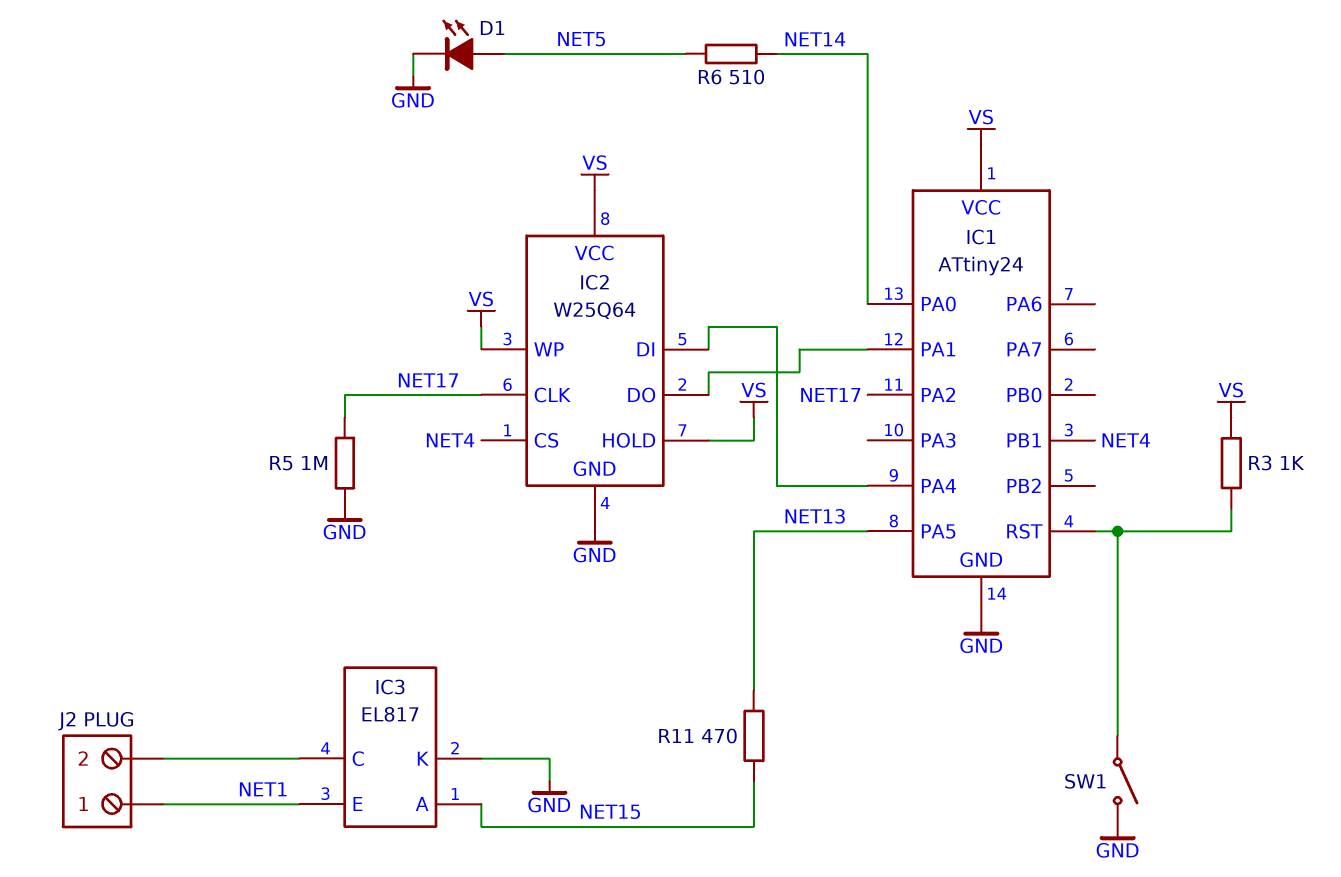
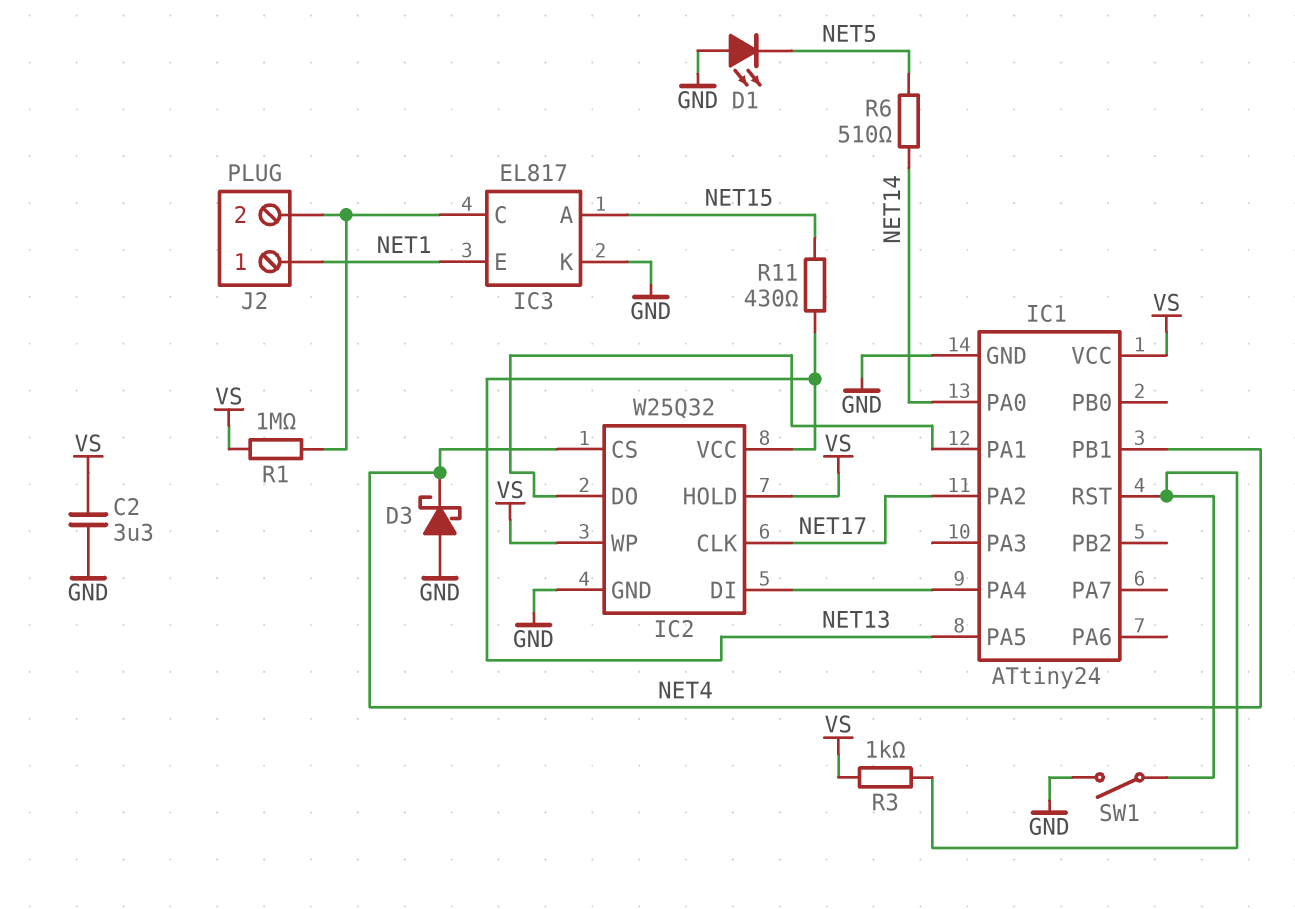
C2: none -> 3.3uF (GND, VS)
D1: LED (A NET5, K GND) -> LED (A GND, K NET5)
D3: none -> schottky (A GND, K NET4)
IC2: W25Q64 -> W25Q32
IC2 pin VCC: VS -> NET13
R1: none -> 1M (IC3/C, VS)
R5: 1M (GND, NET17) -> none
R11: 470 (NET13, NET15) -> 430 (NET13, NET15)

